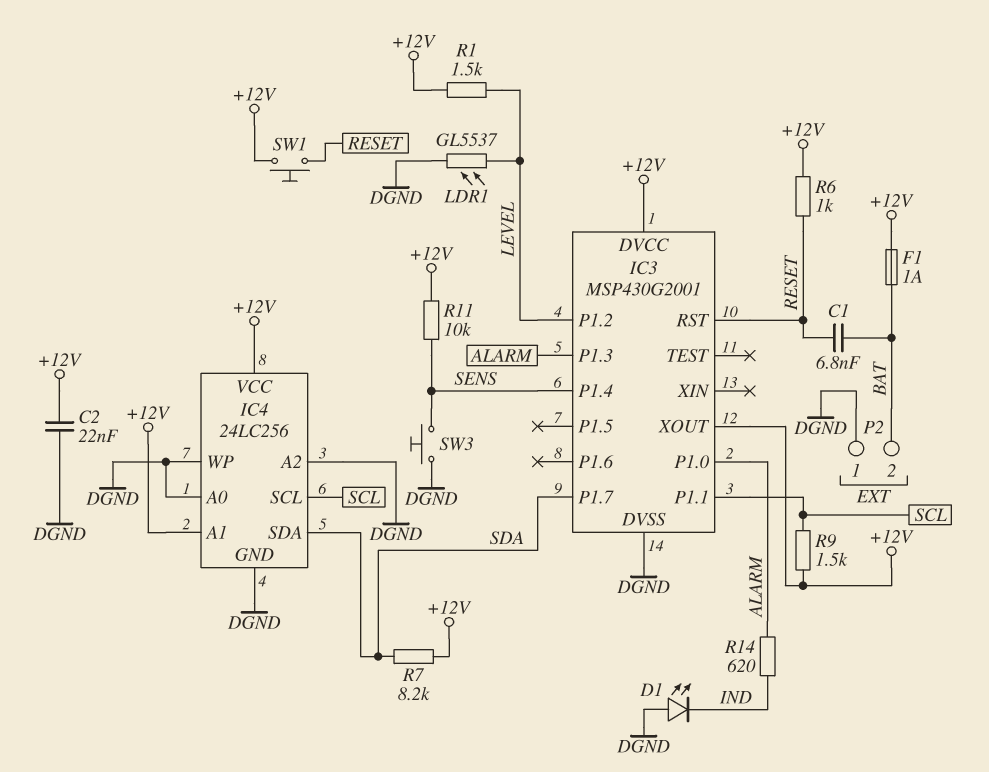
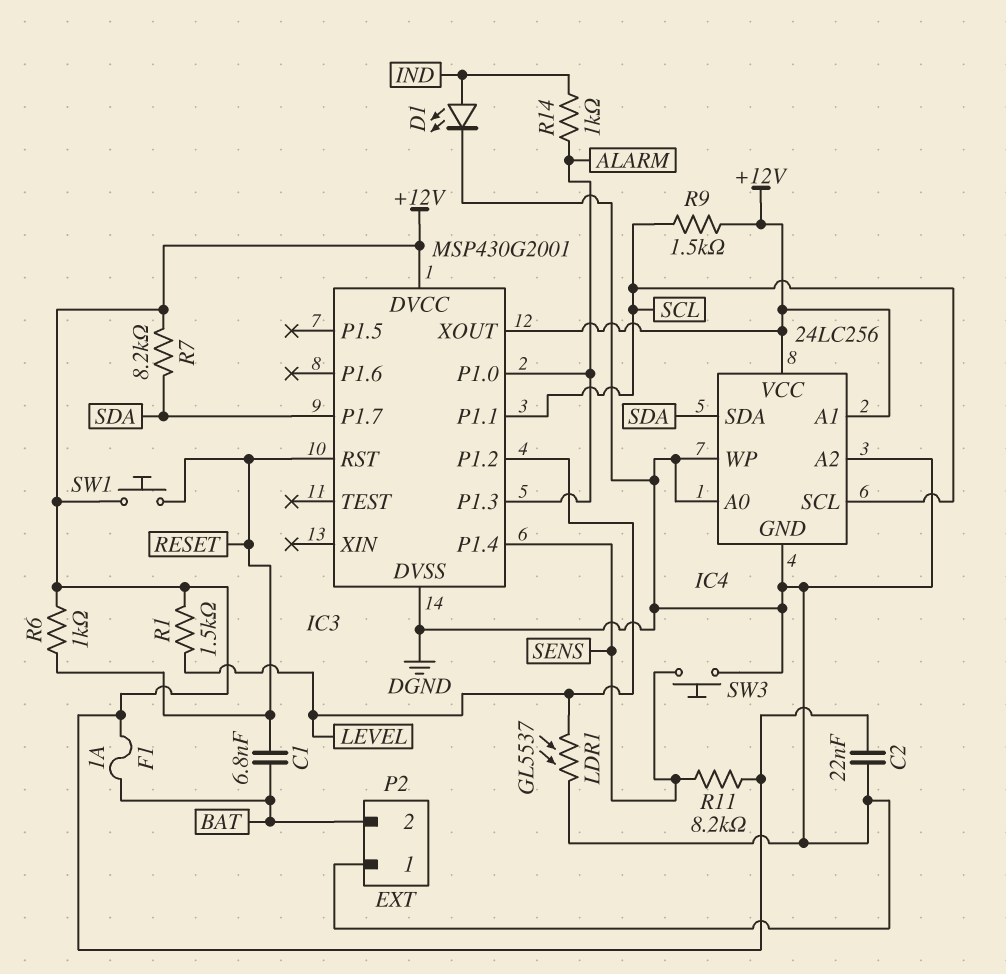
D1: LED (A DGND, K IND) -> LED (A IND, K DGND)
R11: 10k (+12V, SENS) -> 8.2k (+12V, SENS)
R14: 620 (ALARM, IND) -> 1k (ALARM, IND)

